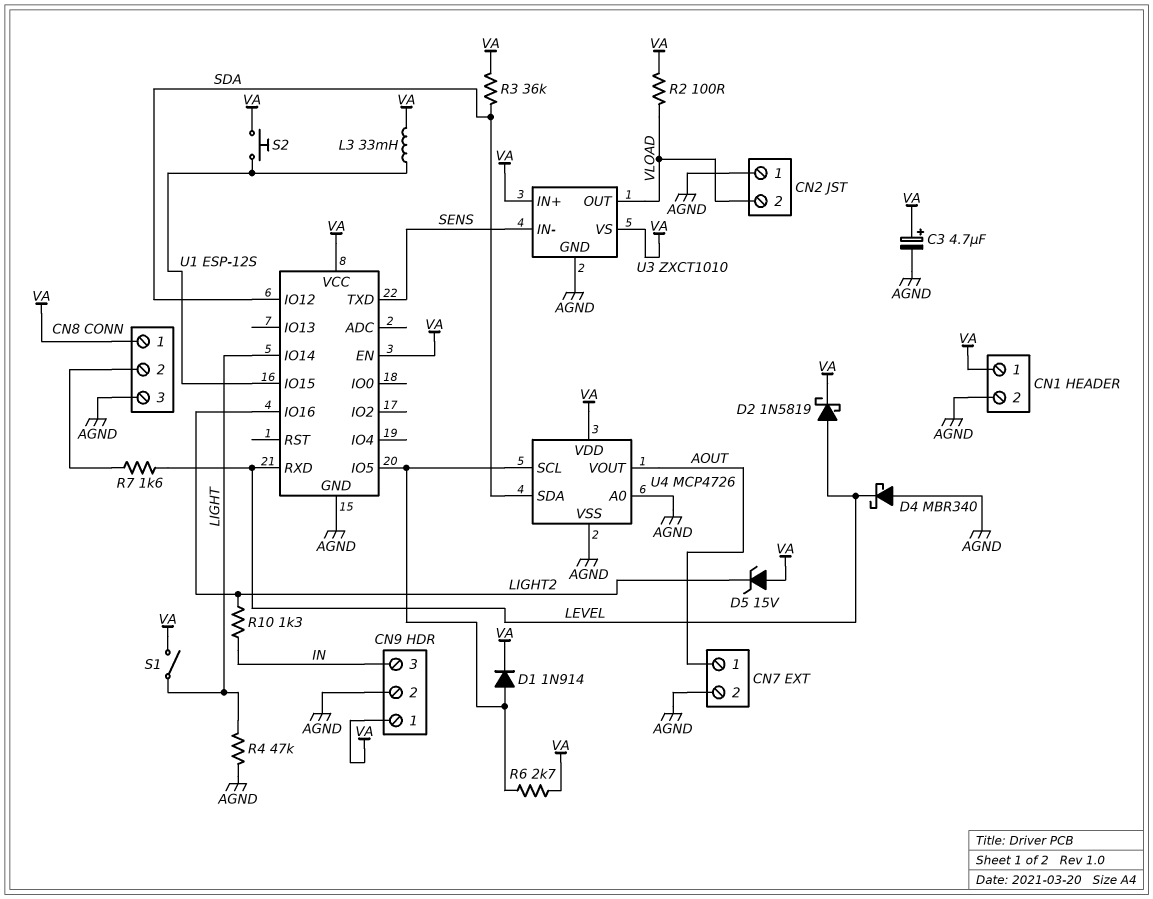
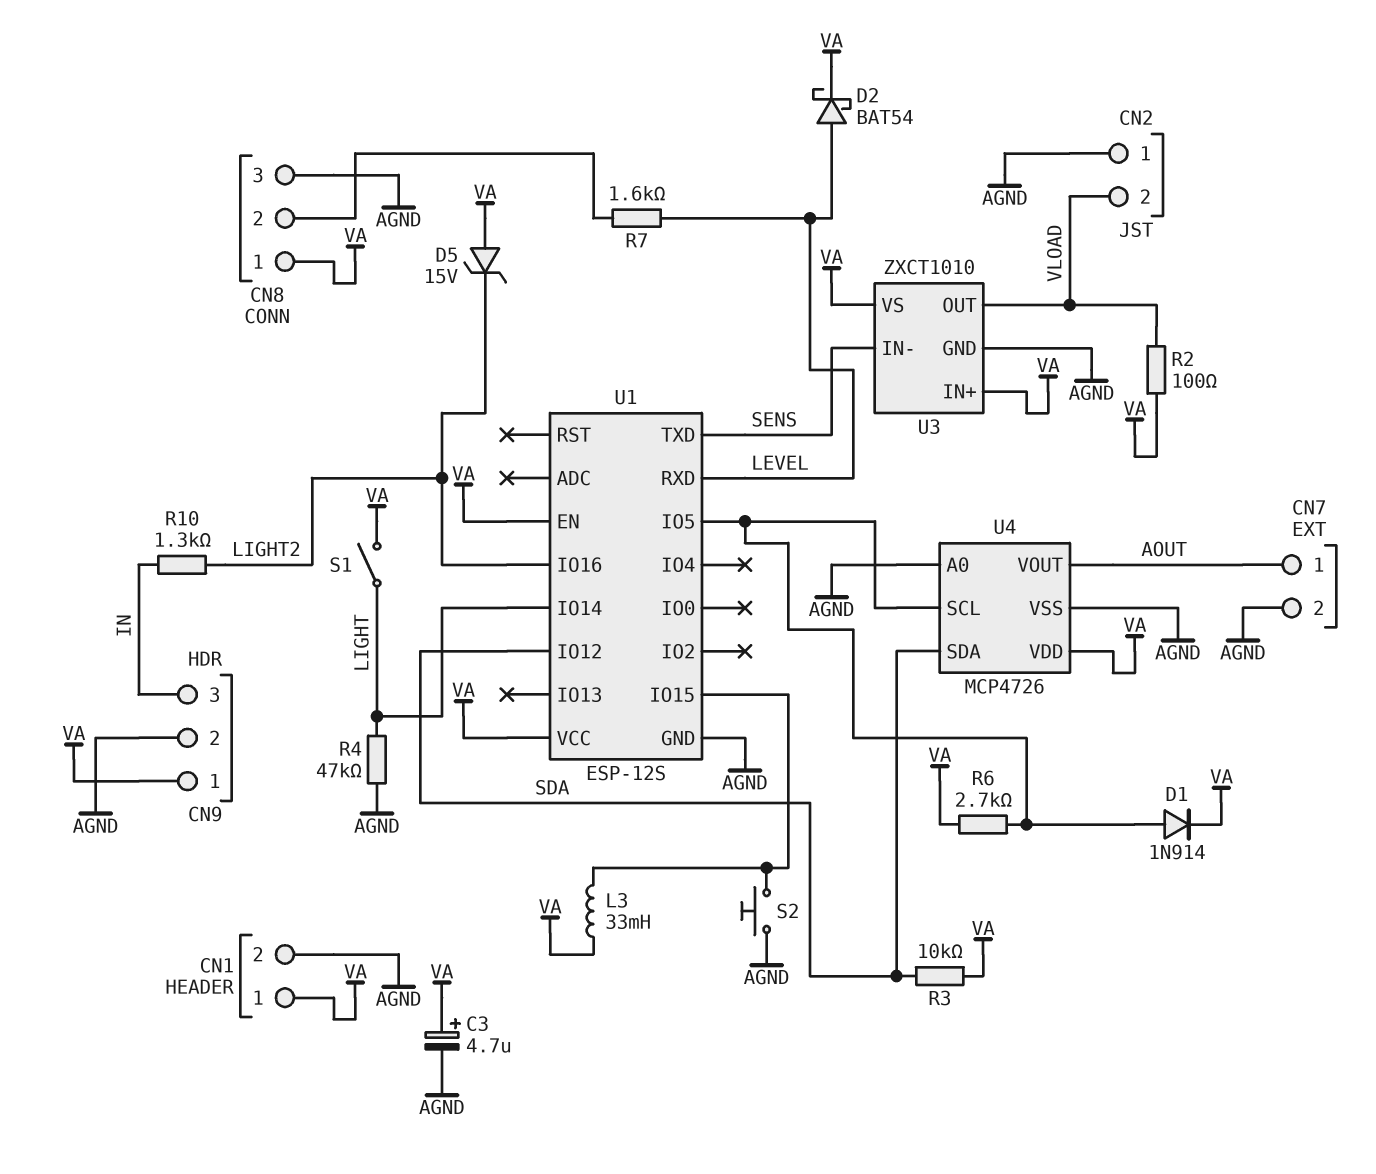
D2: schottky 1N5819 (A LEVEL, K VA) -> schottky BAT54 (A LEVEL, K VA)
D4: schottky MBR340 (A AGND, K LEVEL) -> none
R3: 36k (SDA, VA) -> 10k (SDA, VA)
S2: button (U1/IO15, VA) -> button (AGND, U1/IO15)

